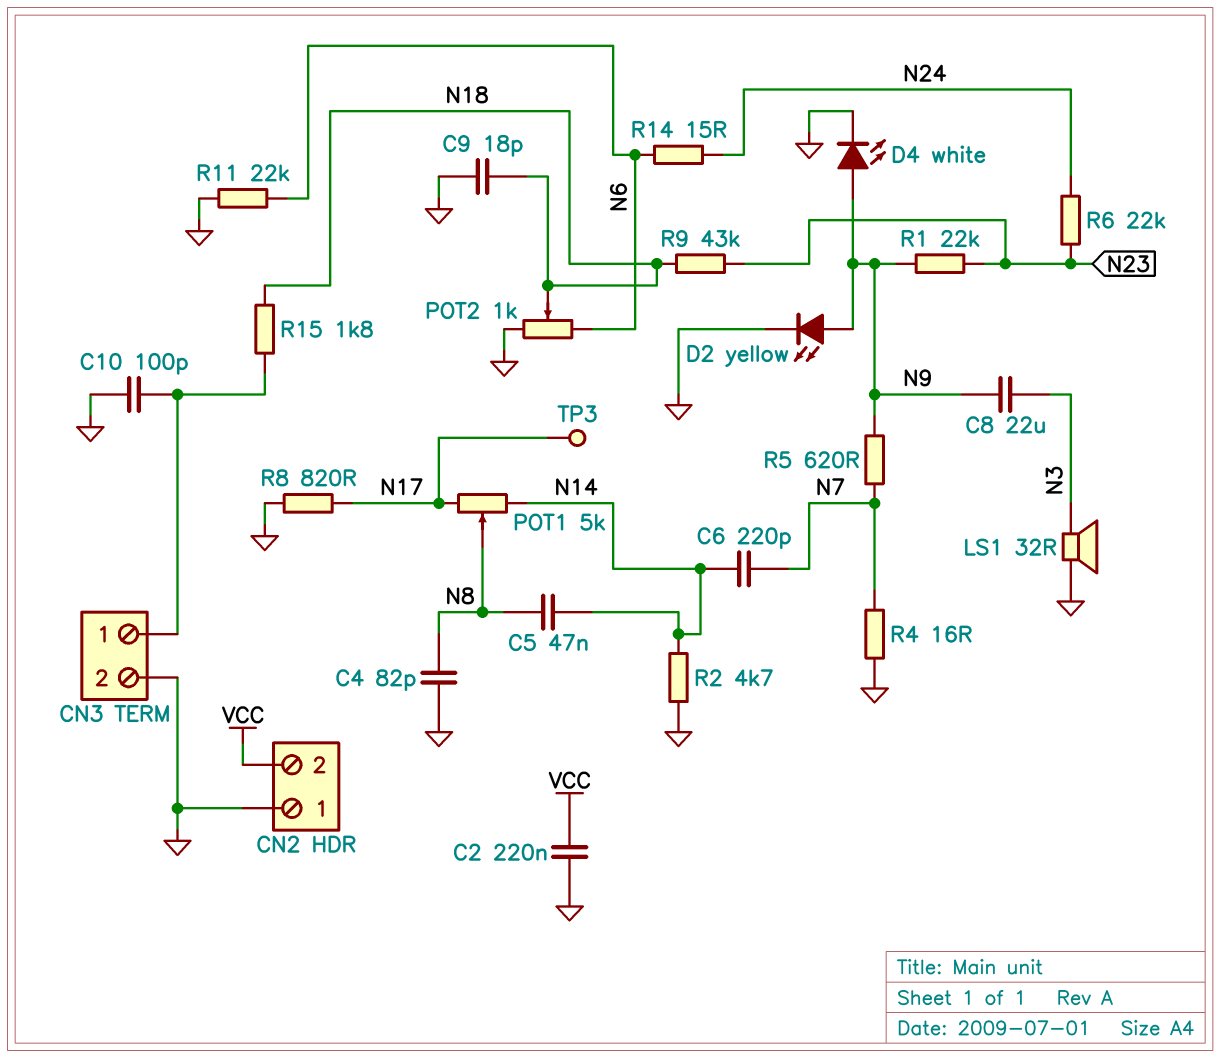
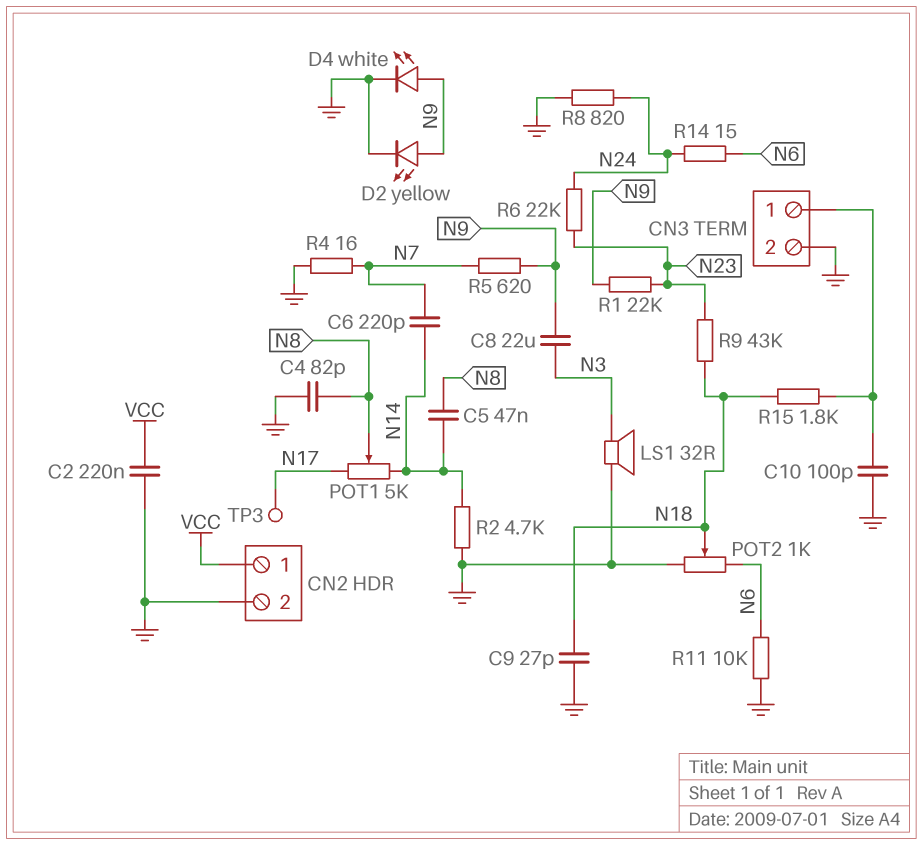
C9: 18pF (GND, N18) -> 27pF (GND, N18)
CN2 pin 1: GND -> VCC
CN2 pin 2: VCC -> GND
R8: 820 (GND, N17) -> 820 (GND, N24)
R11: 22k (GND, N6) -> 10k (GND, N6)

